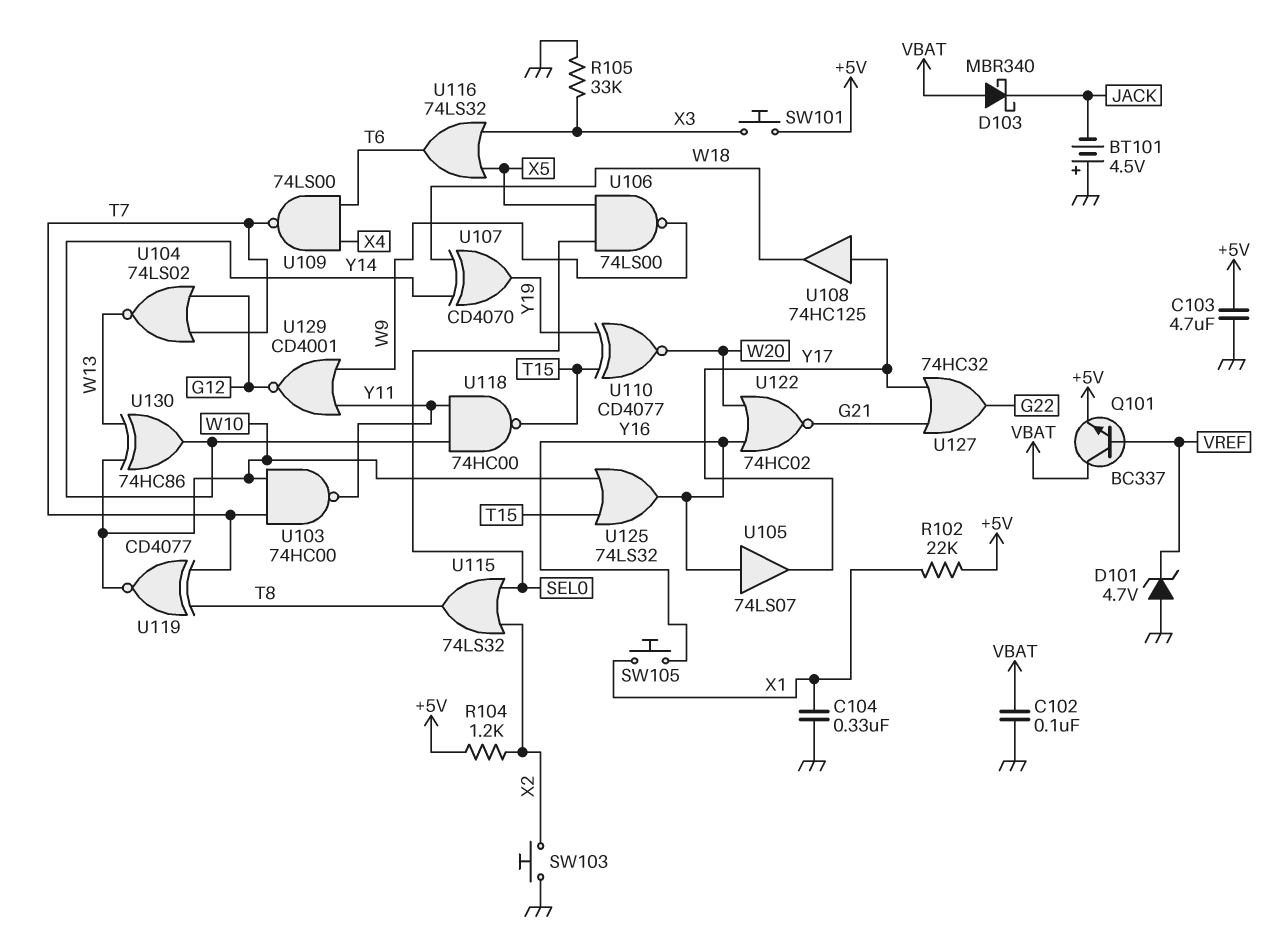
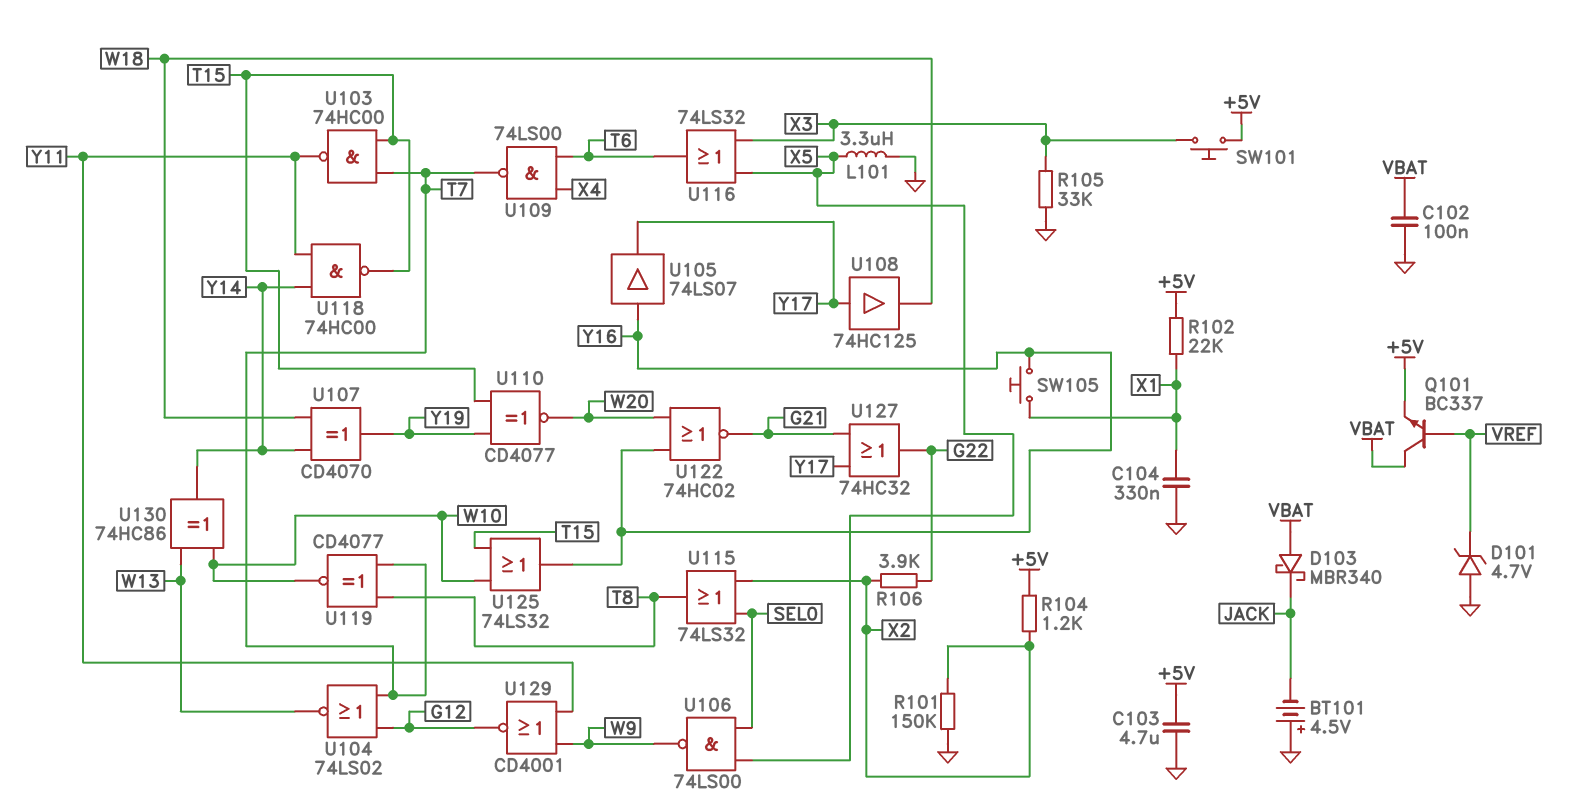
L101: none -> 3.3uH (GND, X5)
R101: none -> 150k (GND, X2)
R106: none -> 3.9k (G22, X2)
SW103: button (GND, X2) -> none
U103: NAND 74HC00 (in T7, in W10, out Y11) -> NAND 74HC00 (in T7, in T15, out Y11)

